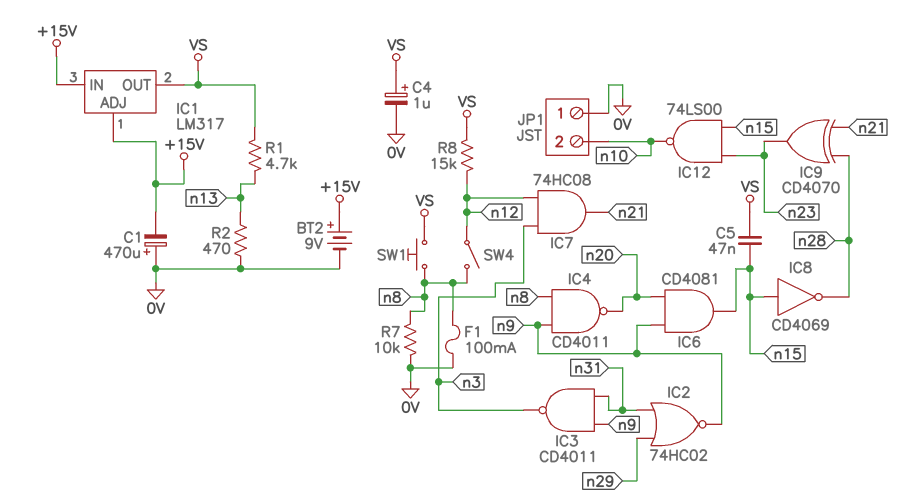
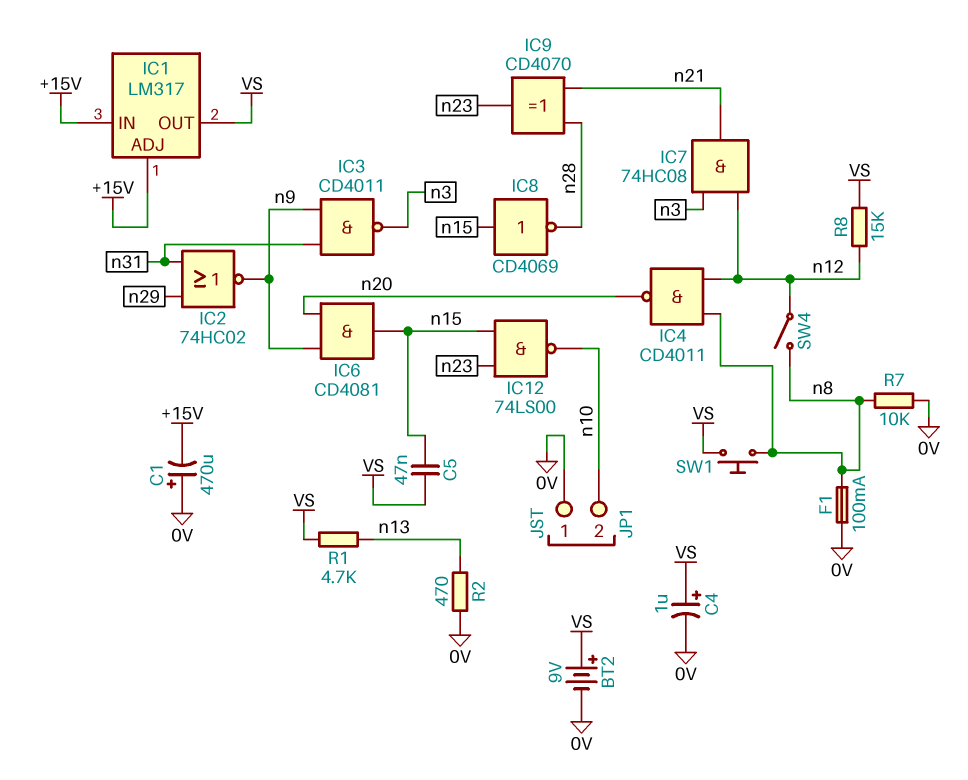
BT2: 9V (plus +15V, minus 0V) -> 9V (plus VS, minus 0V)
IC4: NAND CD4011 (in n8, in n9, out n20) -> NAND CD4011 (in n8, in n12, out n20)

